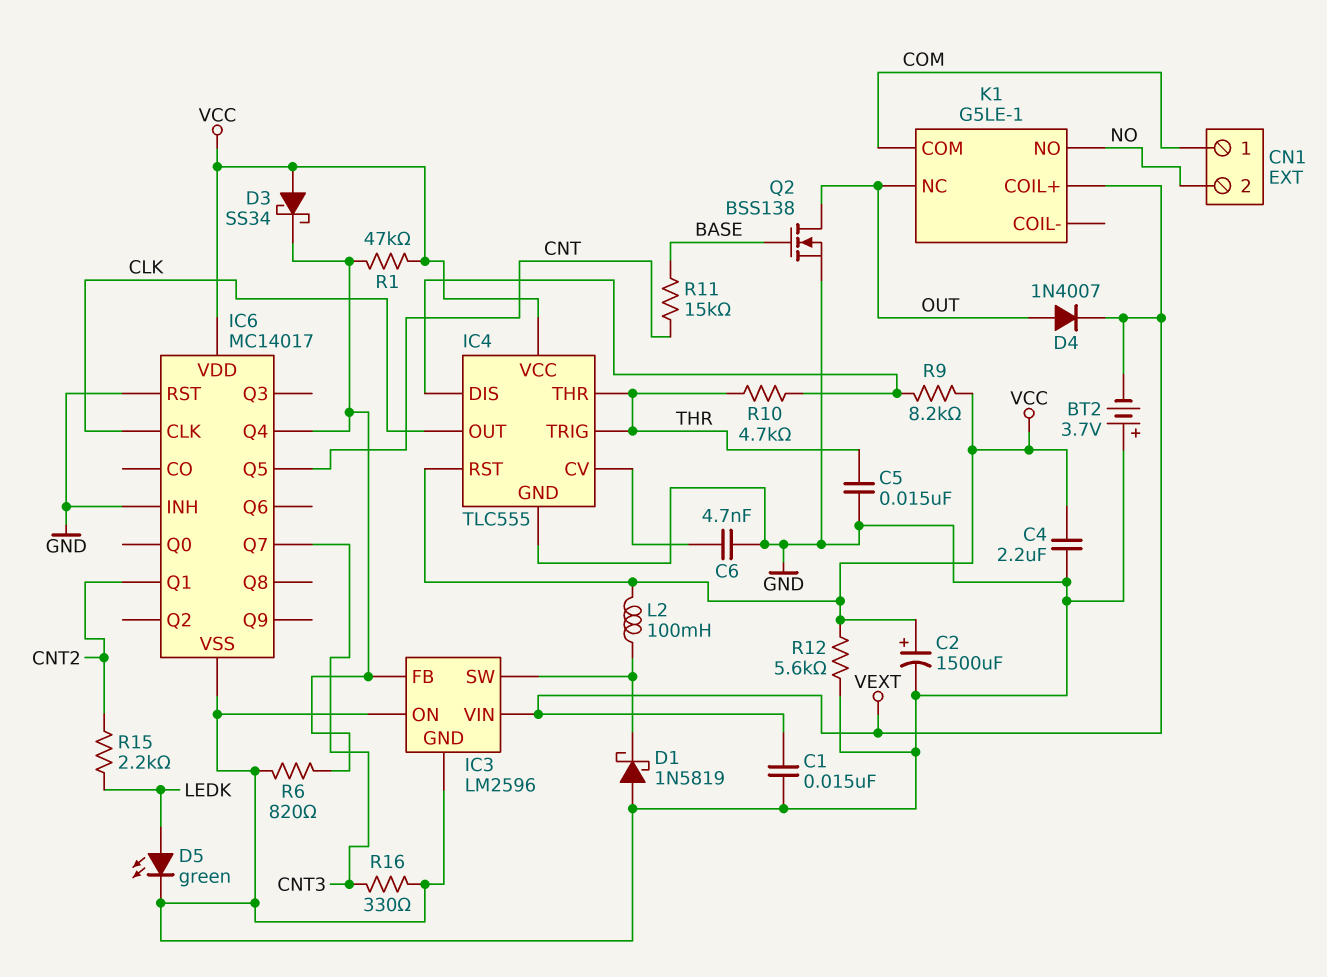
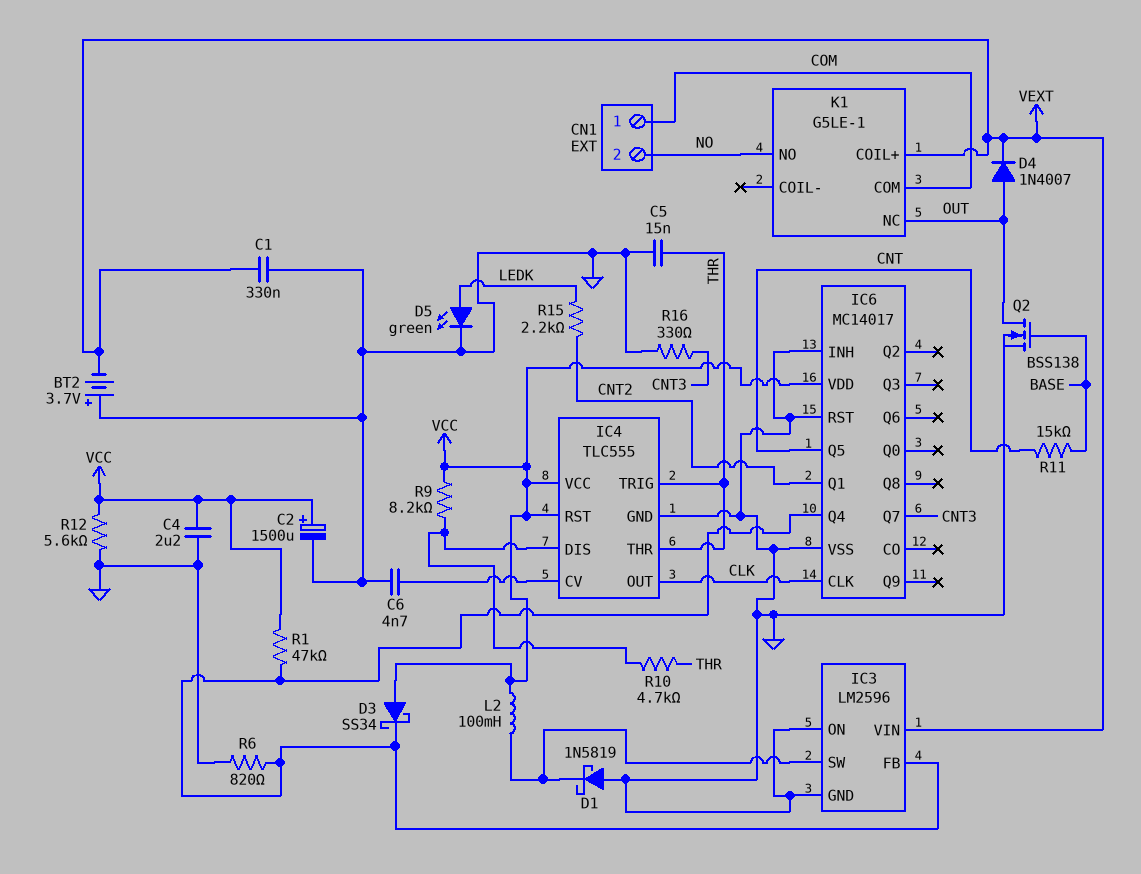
C1: 15nF (GND, VEXT) -> 330nF (GND, VEXT)

